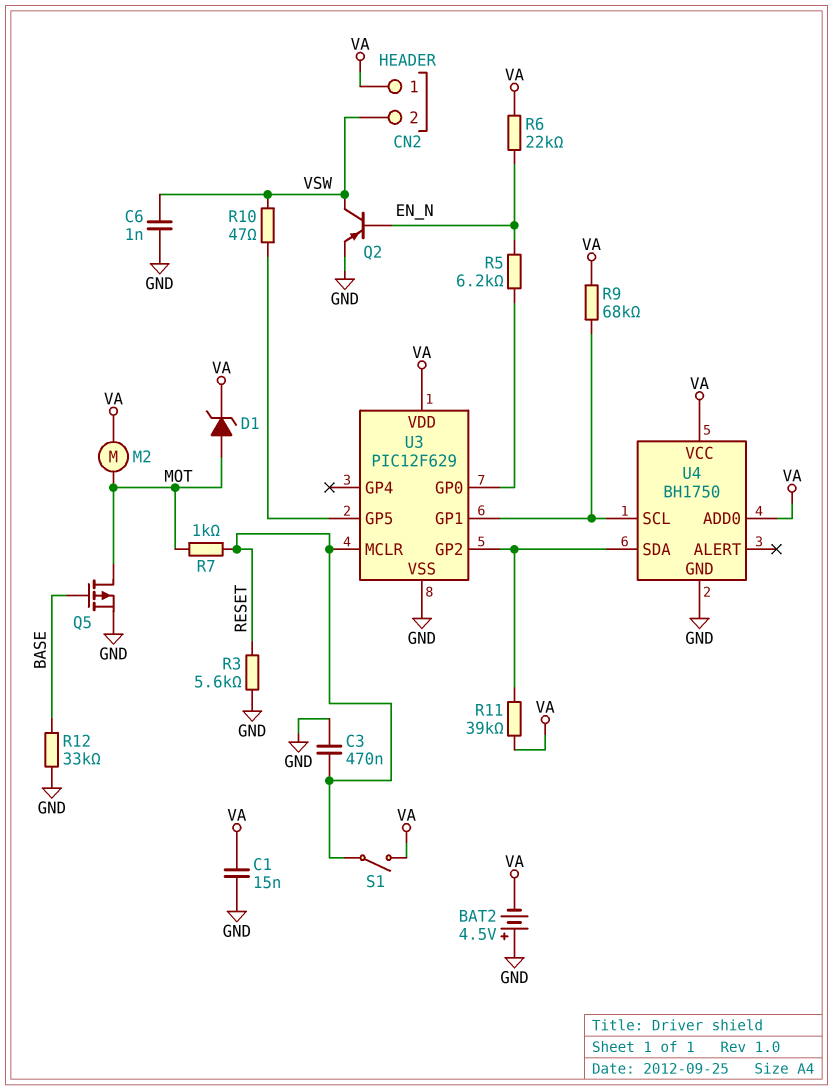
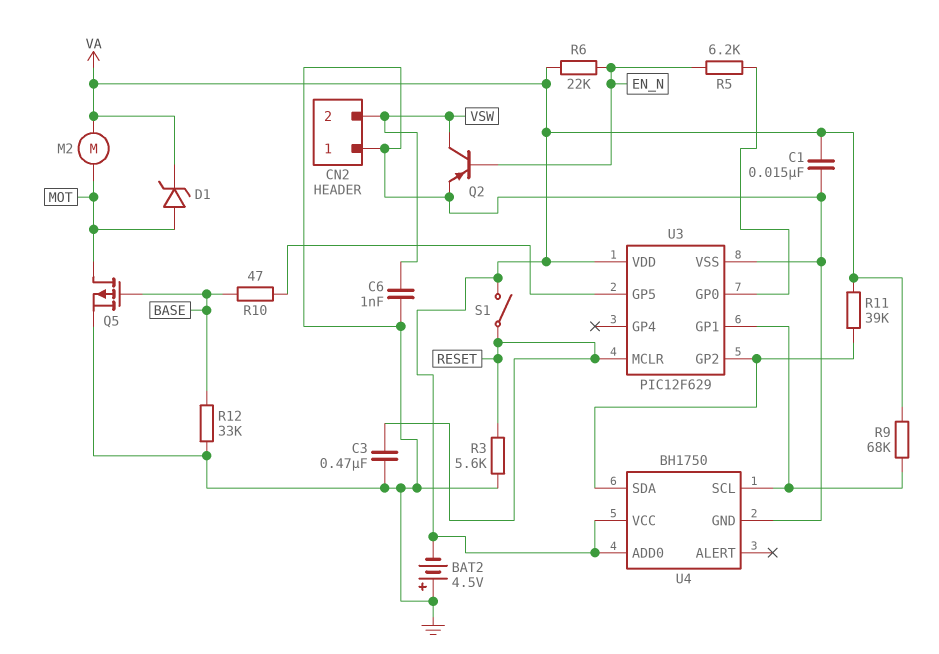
CN2 pin 1: VA -> GND
R7: 1k (MOT, RESET) -> none
R10: 47 (U3/GP5, VSW) -> 47 (BASE, U3/GP5)

